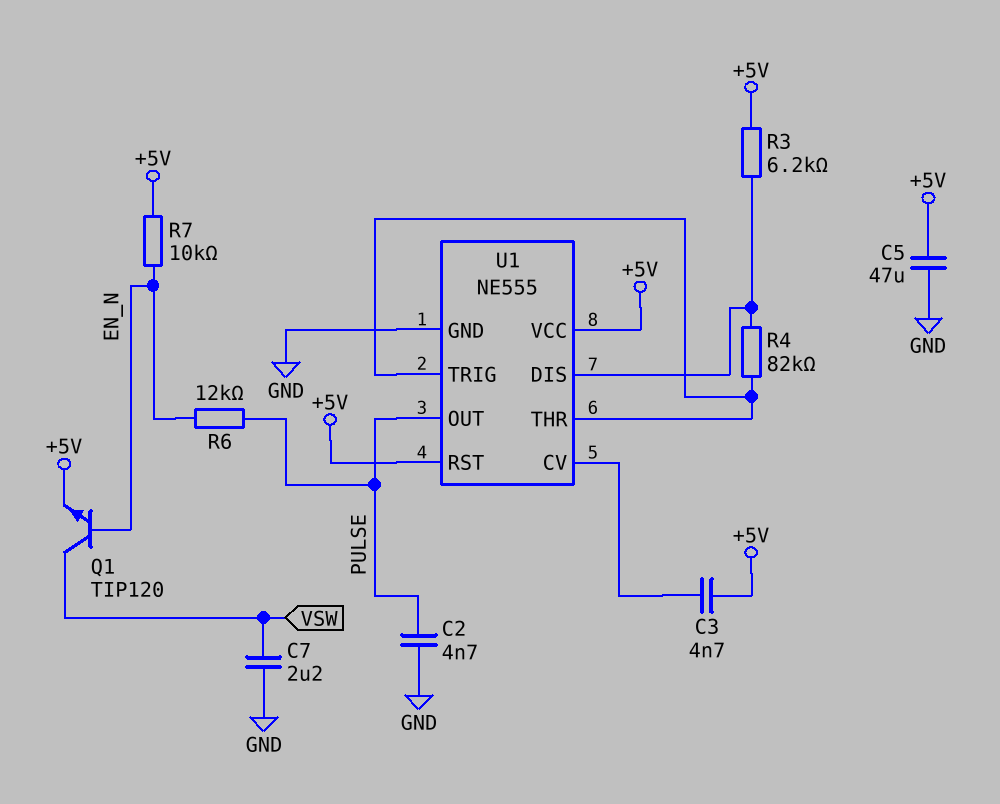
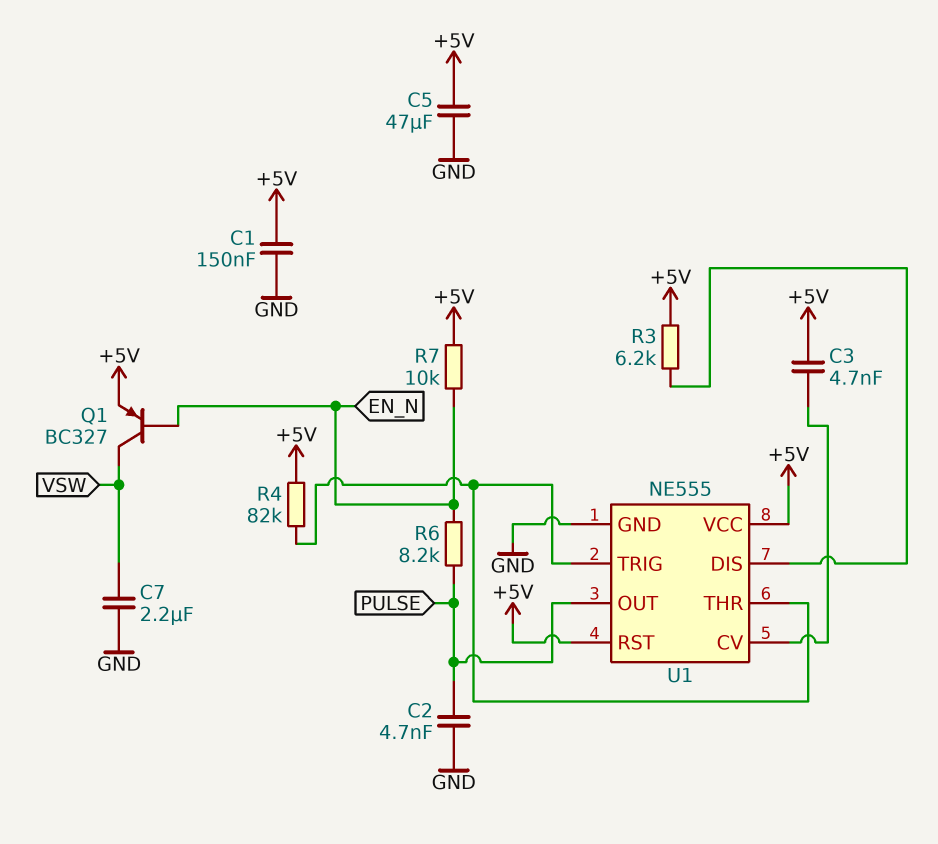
C1: none -> 150nF (+5V, GND)
Q1: NPN TIP120 (B EN_N, C VSW, E +5V) -> PNP BC327 (B EN_N, C VSW, E +5V)
R4: 82k (U1/DIS, U1/THR) -> 82k (+5V, U1/THR)
R6: 12k (EN_N, PULSE) -> 8.2k (EN_N, PULSE)

